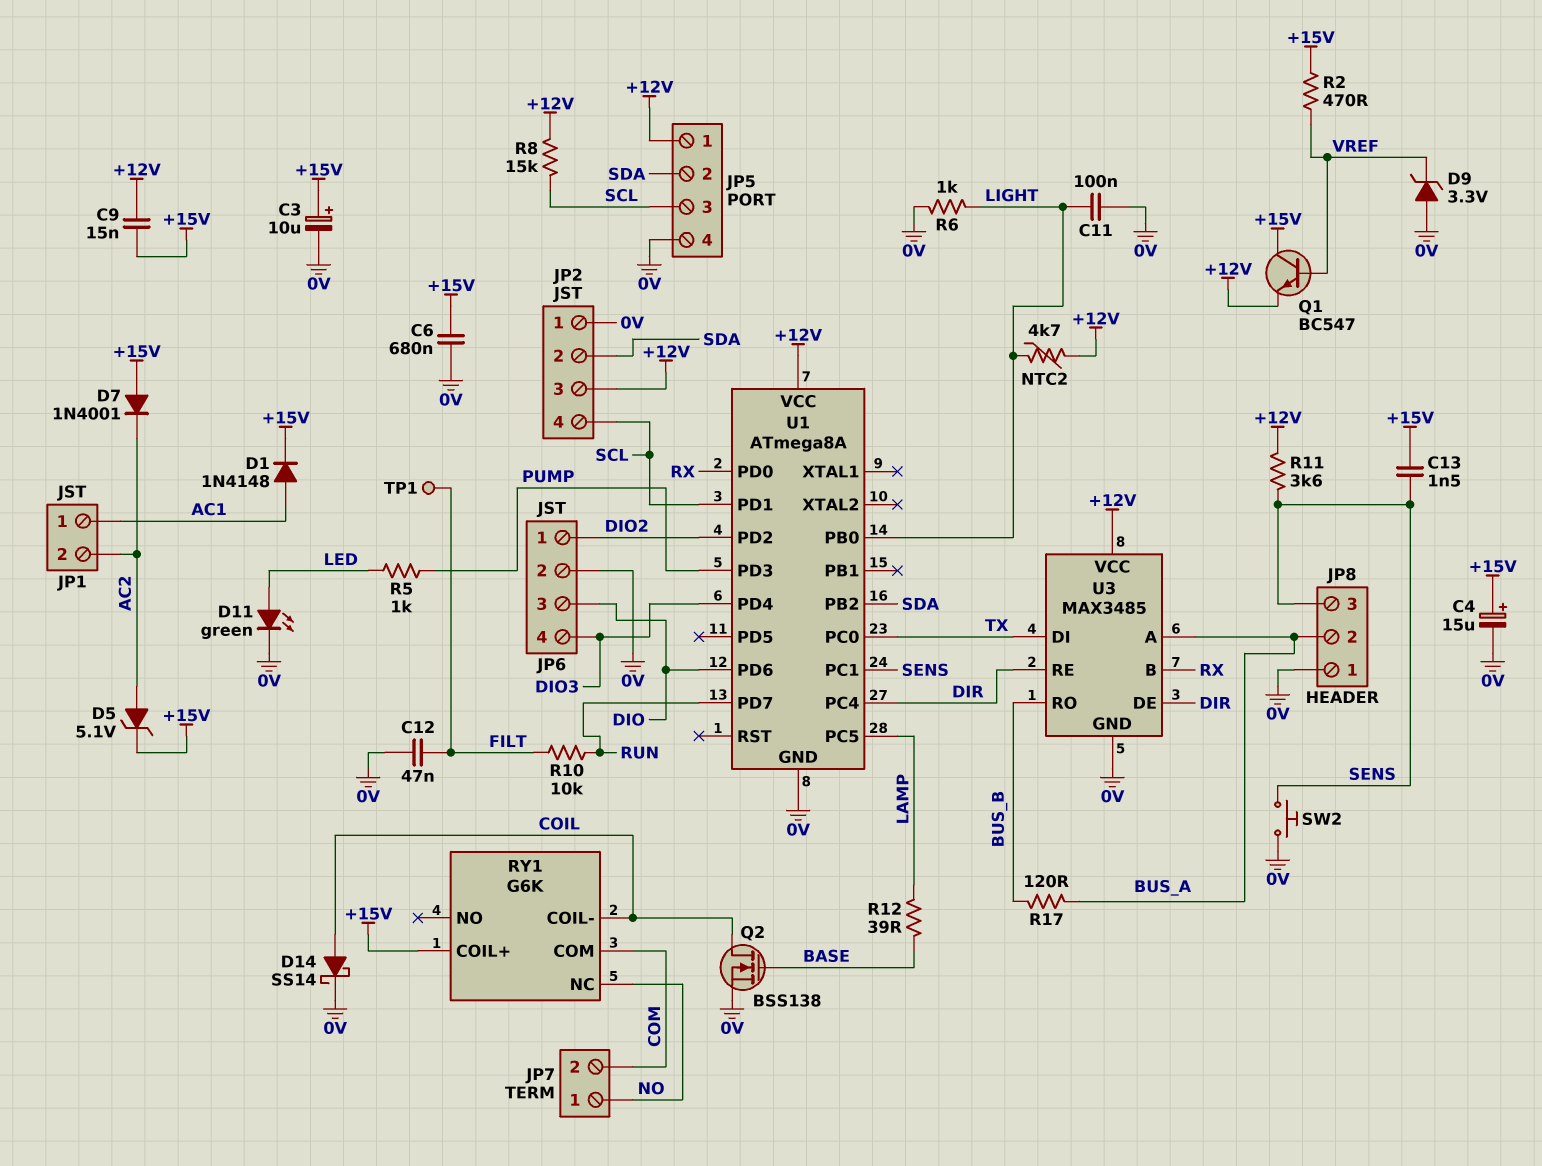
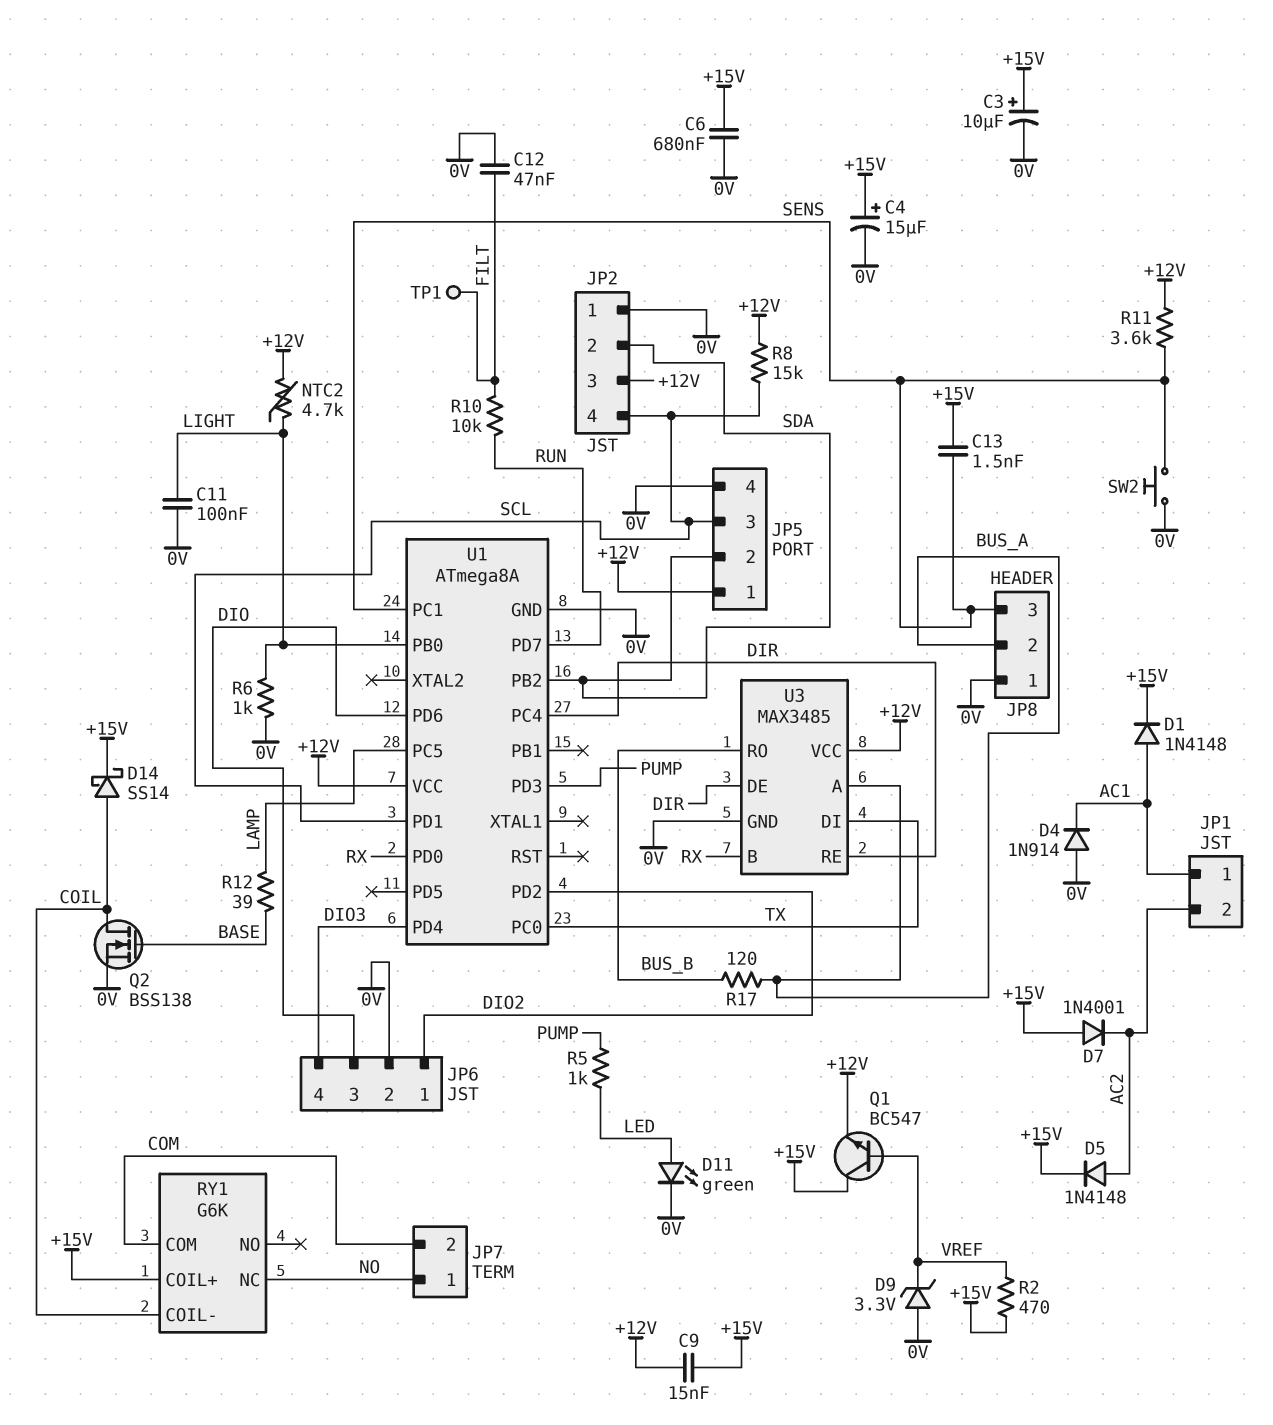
D4: none -> diode 1N914 (A 0V, K AC1)
D5: zener 5.1V (A AC2, K +15V) -> diode 1N4148 (A AC2, K +15V)
D14: schottky SS14 (A COIL, K 0V) -> schottky SS14 (A COIL, K +15V)

